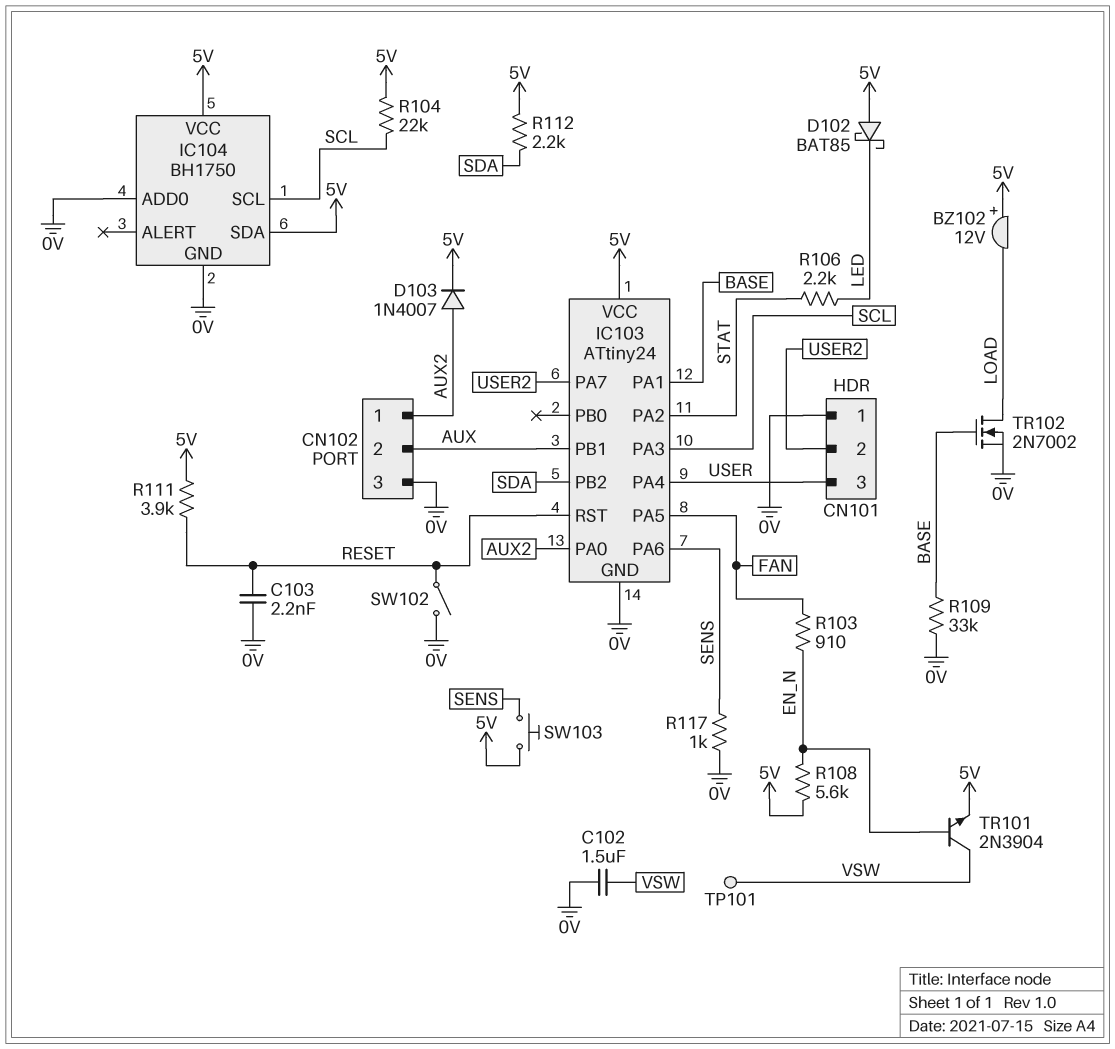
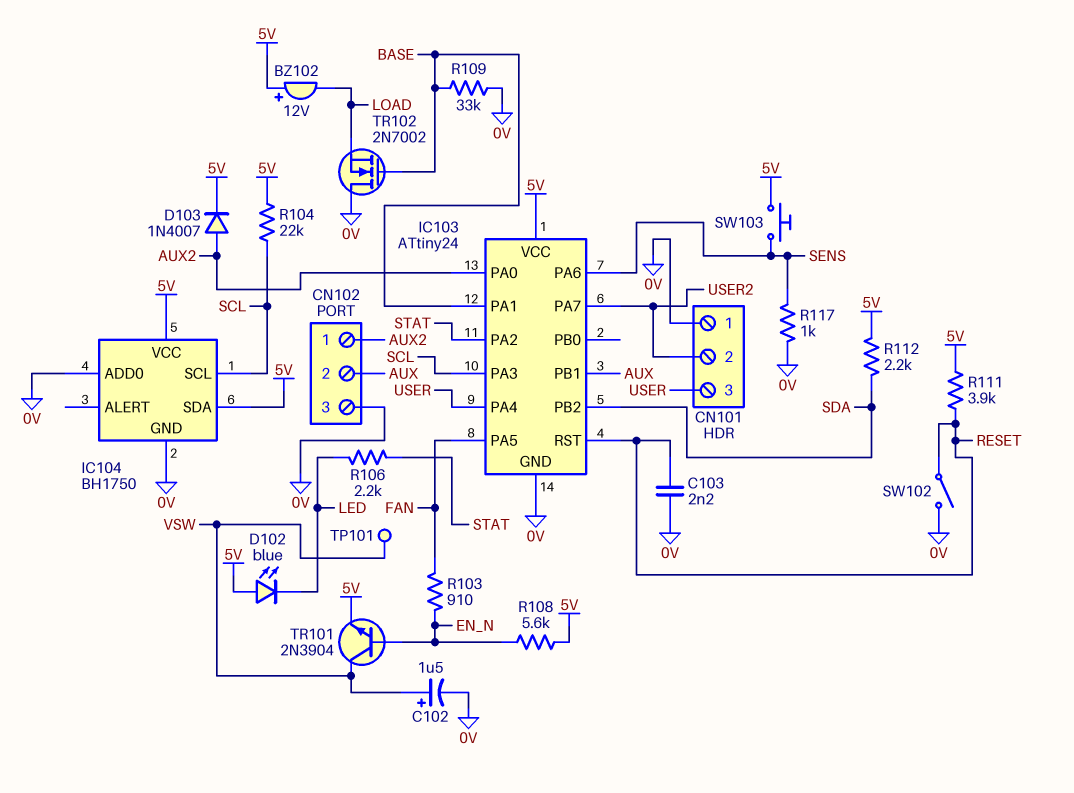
C102: 1.5uF (0V, VSW) -> 1.5uF (plus VSW, minus 0V)
D102: schottky BAT85 (A 5V, K LED) -> LED blue (A 5V, K LED)
TR102: NMOS 2N7002 (G BASE, D LOAD, S 0V) -> NMOS 2N7002 (G BASE, D 0V, S LOAD)

